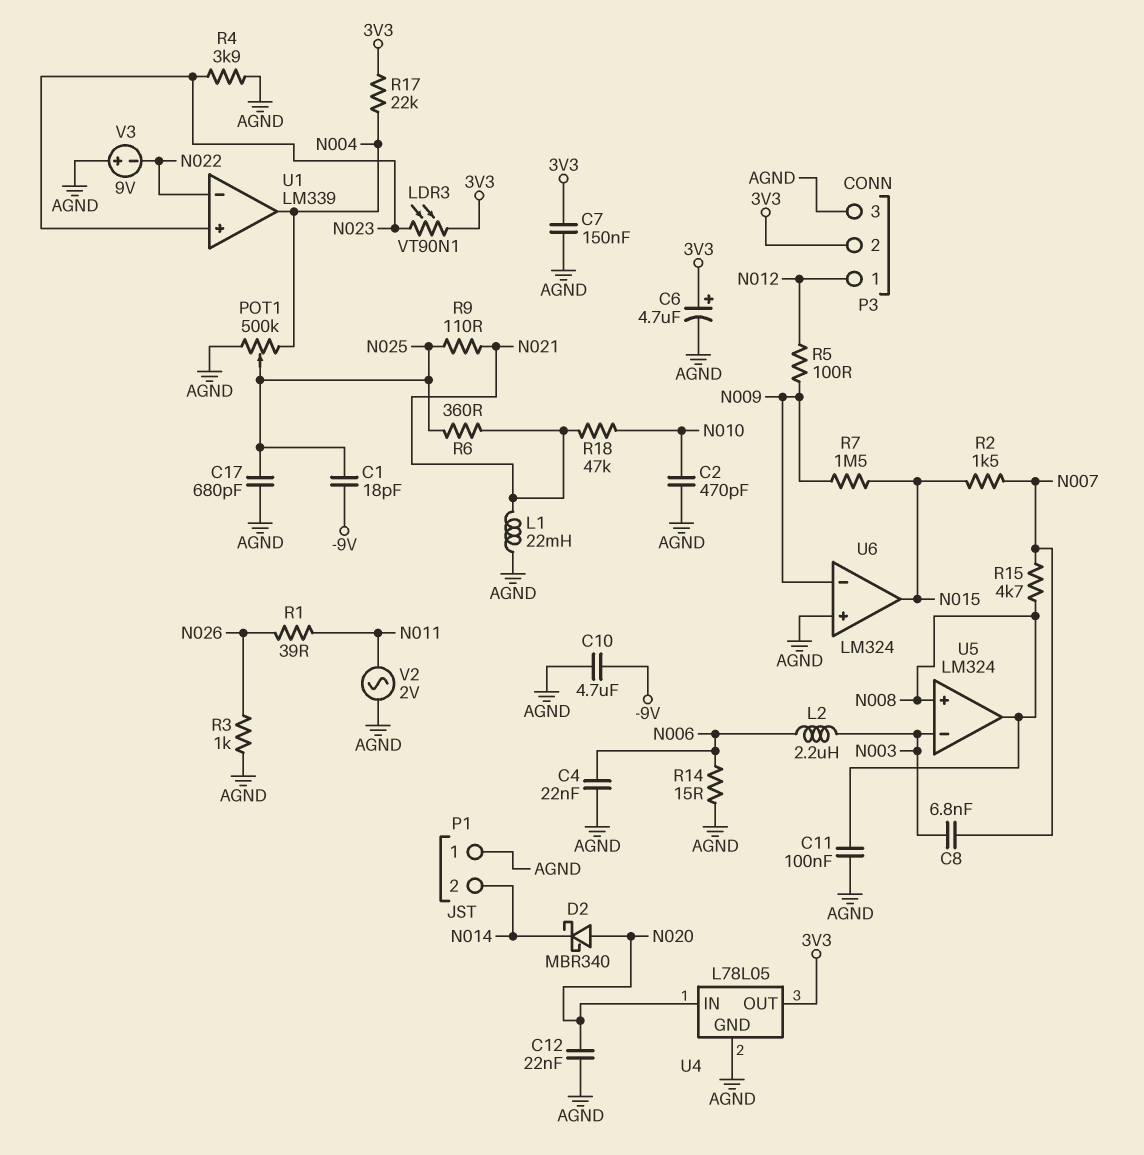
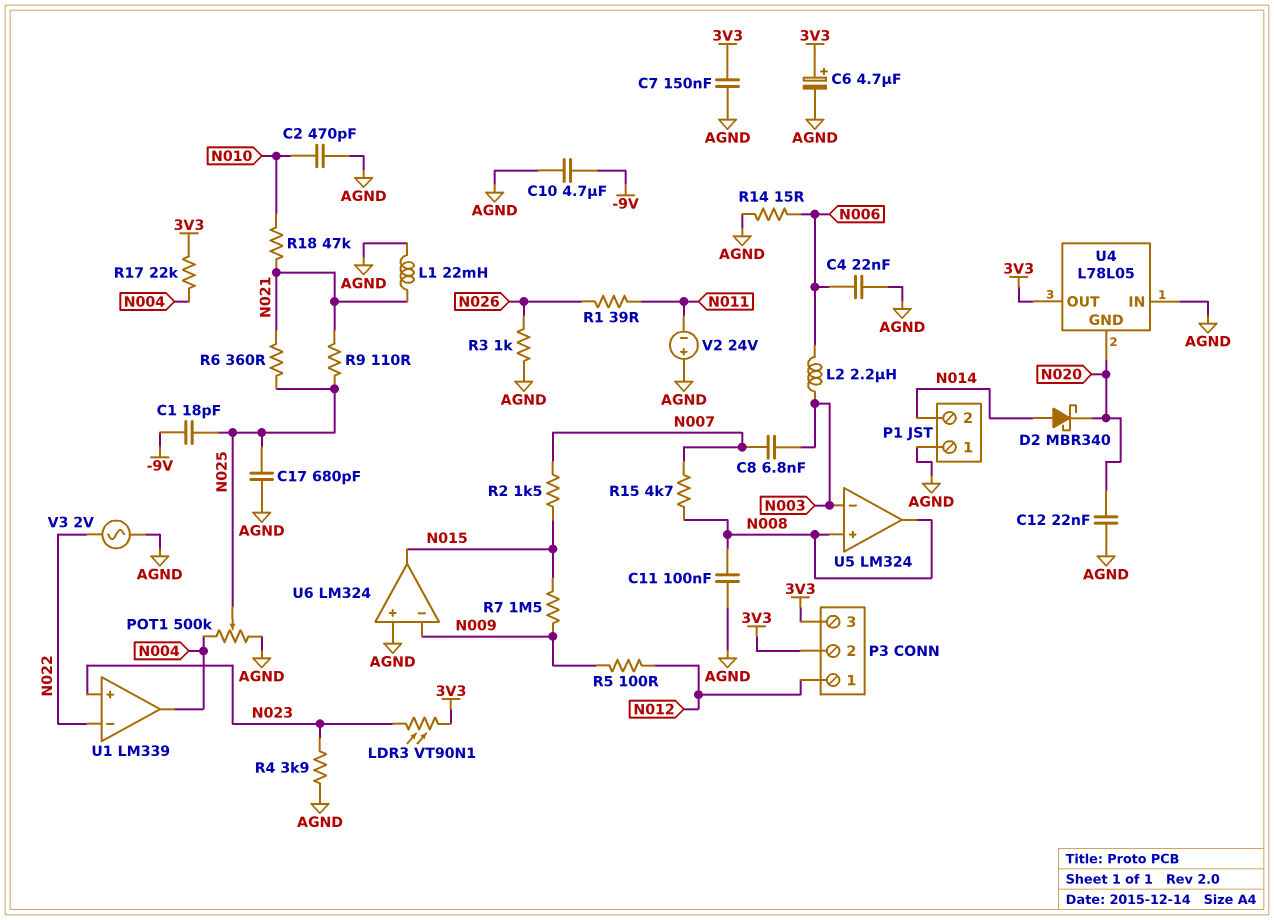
D2: schottky MBR340 (A N020, K N014) -> schottky MBR340 (A N014, K N020)
P3 pin 3: AGND -> 3V3
U4 pin GND: AGND -> N020
U4 pin IN: N020 -> AGND
V2: AC 2V (AGND, N011) -> 24V (plus AGND, minus N011)
V3: 9V (plus AGND, minus N022) -> AC 2V (AGND, N022)

